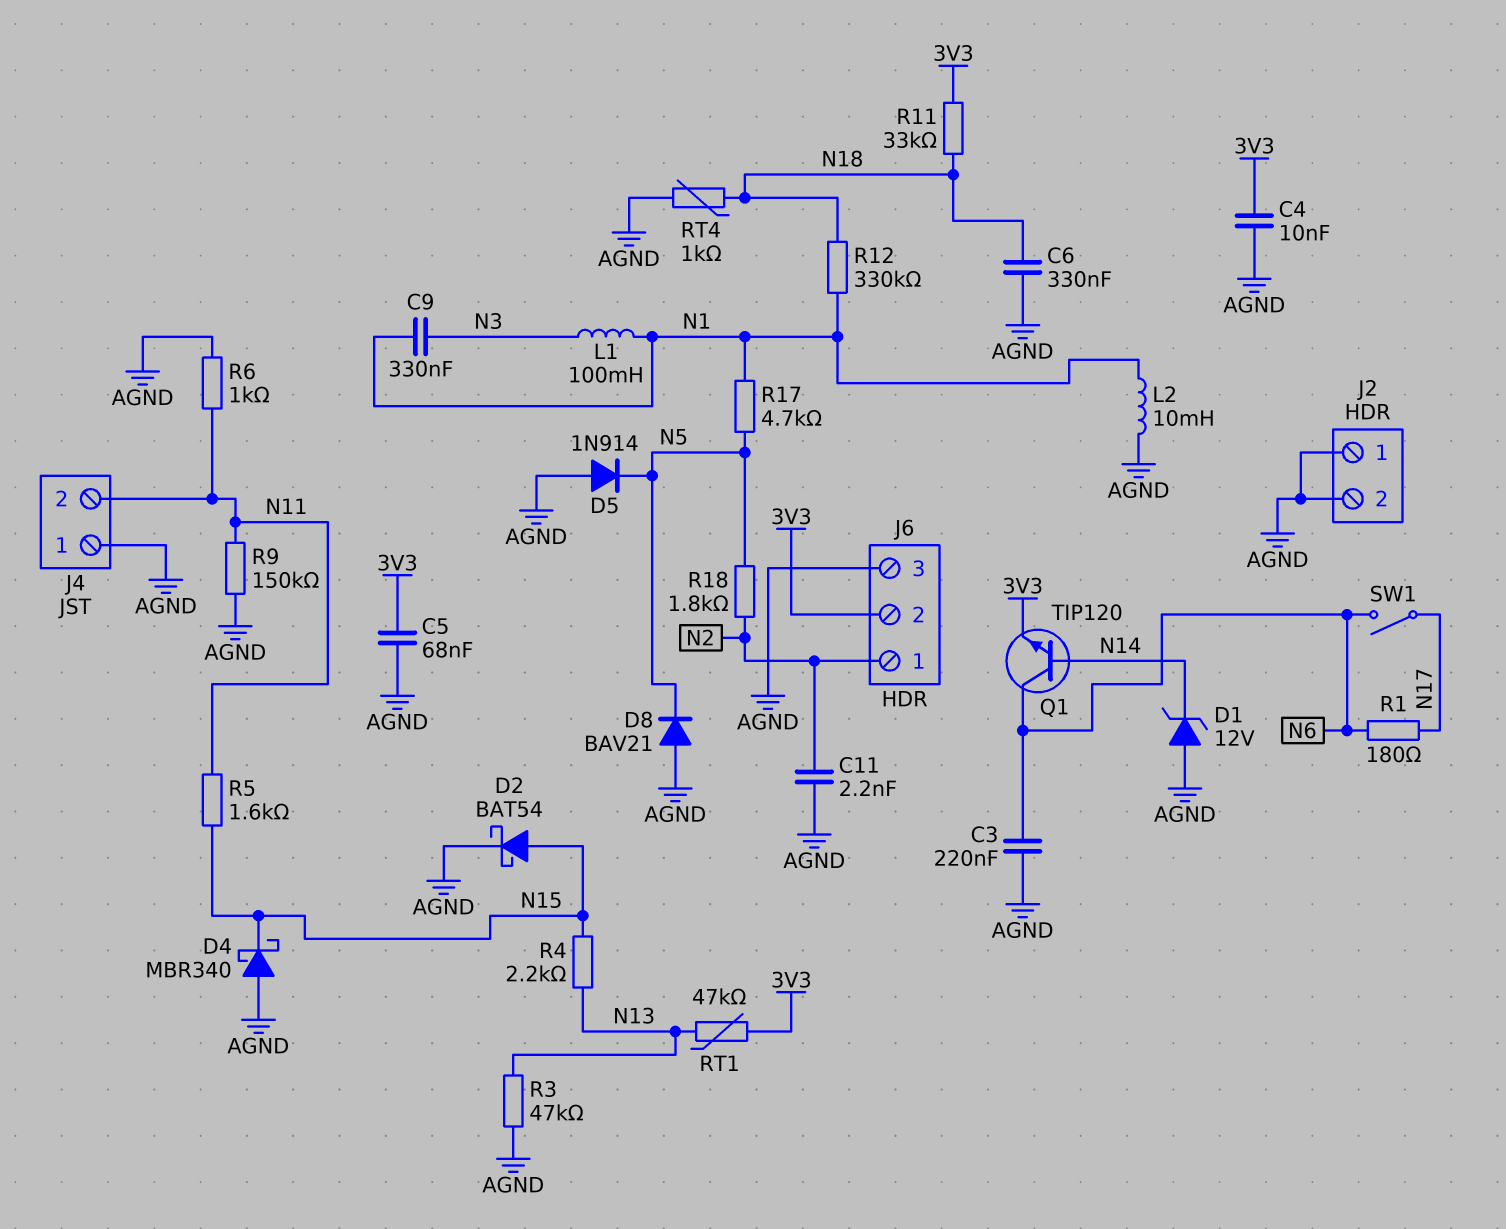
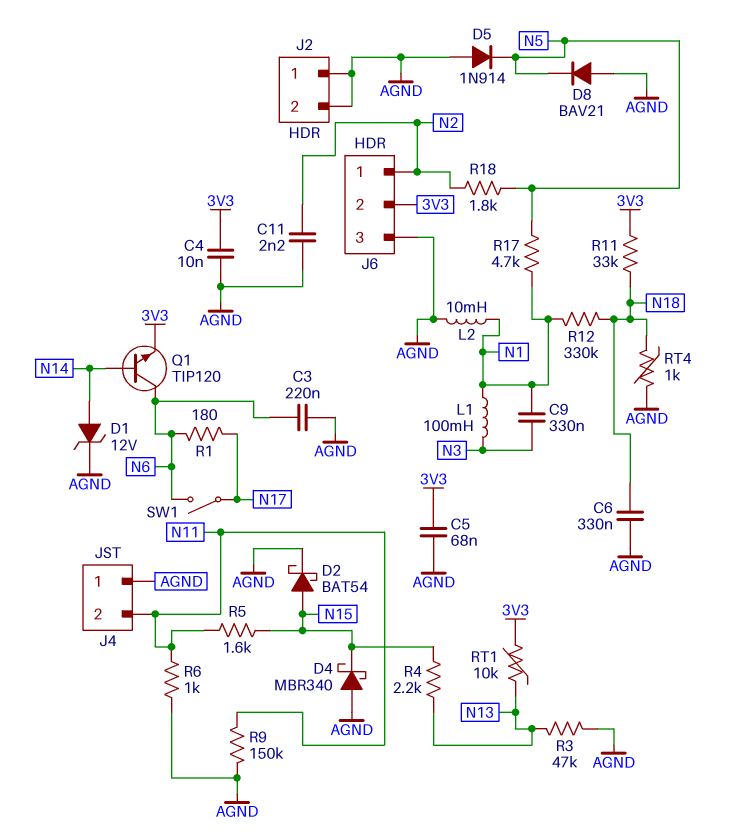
D1: zener 12V (A AGND, K N14) -> zener 12V (A N14, K AGND)
RT1: 47k (3V3, N13) -> 10k (3V3, N13)

